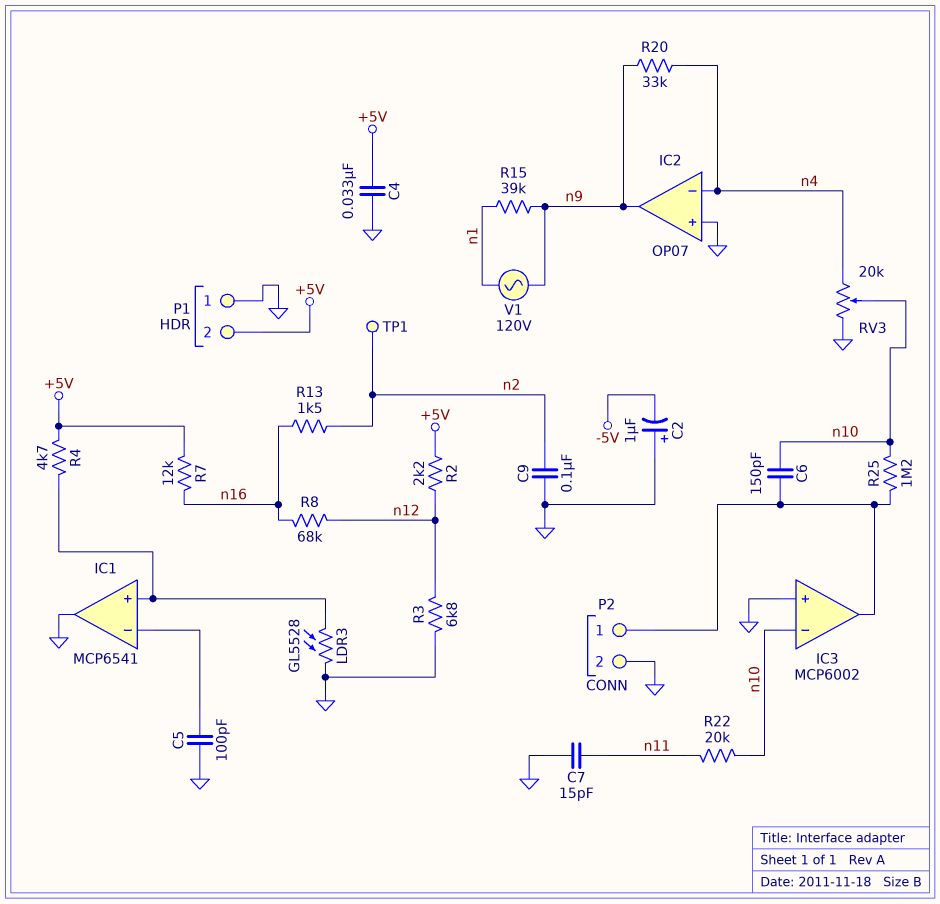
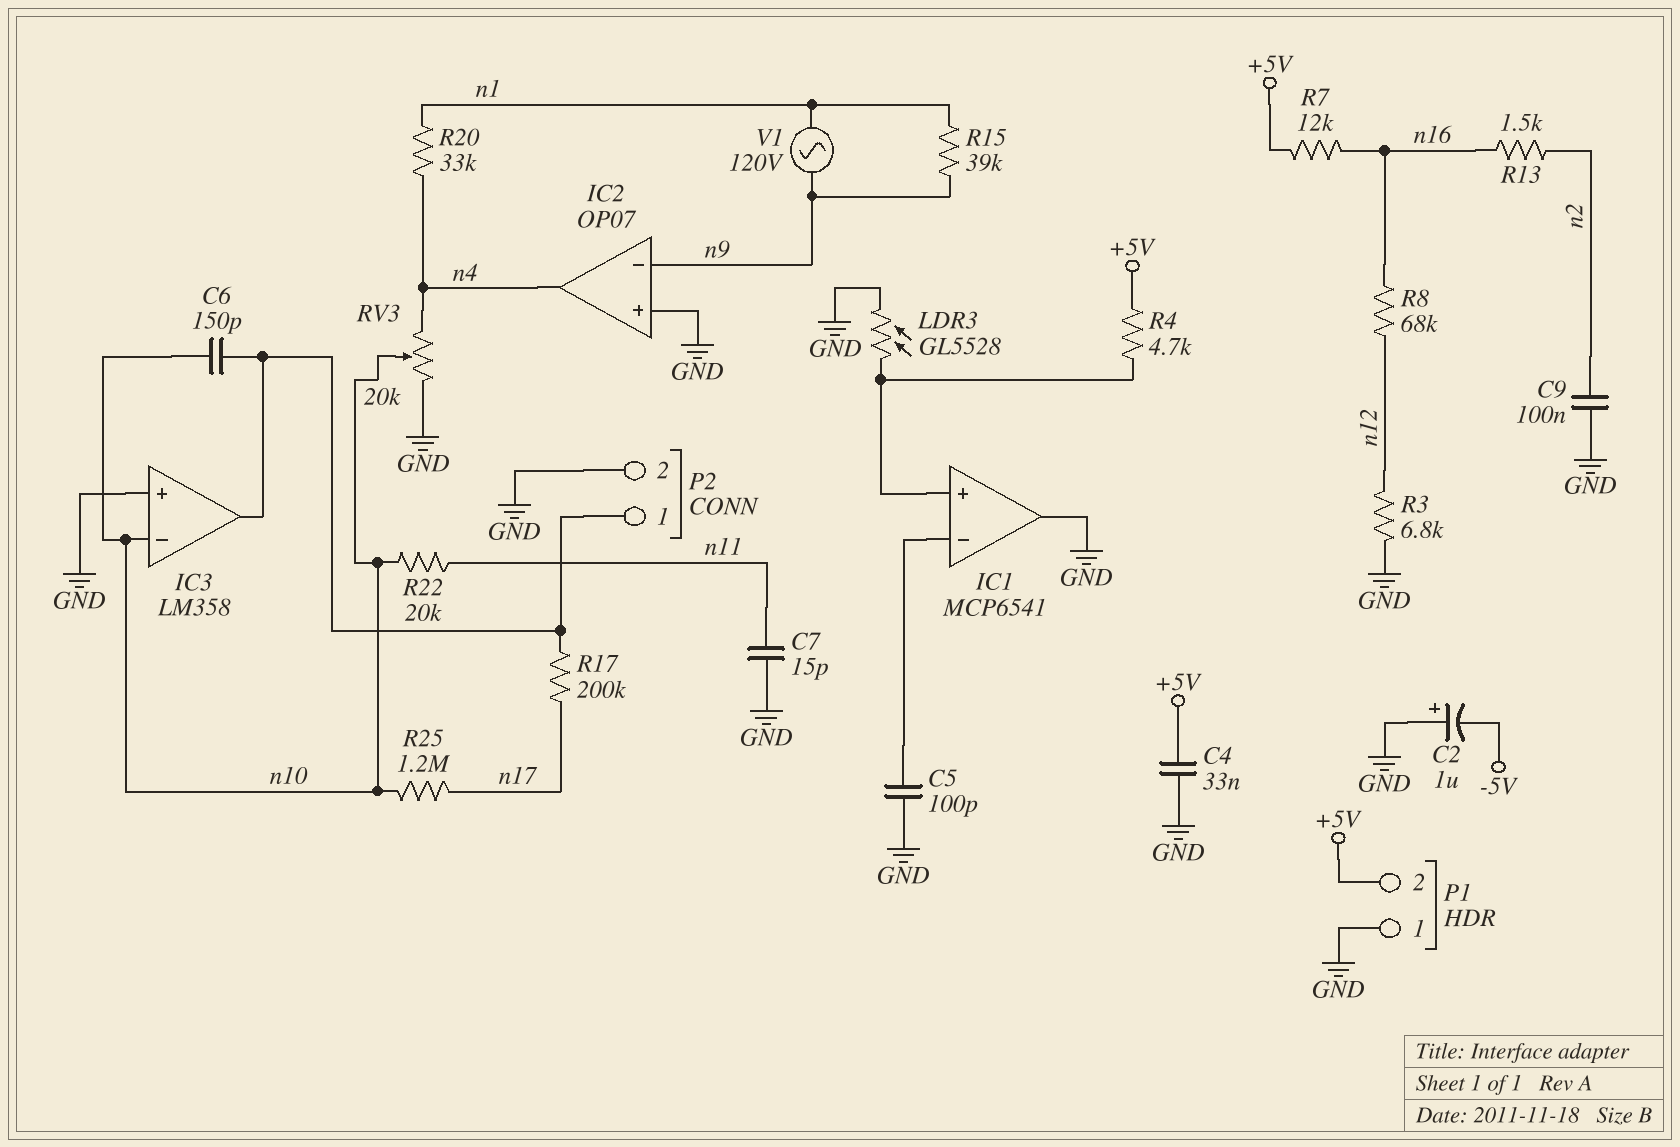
IC2 pin in-: n4 -> n9
IC2 pin out: n9 -> n4
IC3: MCP6002 -> LM358
R2: 2.2k (+5V, n12) -> none
R17: none -> 200k (IC3/out, n17)
R20: 33k (n4, n9) -> 33k (n1, n4)
R25: 1.2M (IC3/out, n10) -> 1.2M (n10, n17)
TP1: test point (n2) -> none

